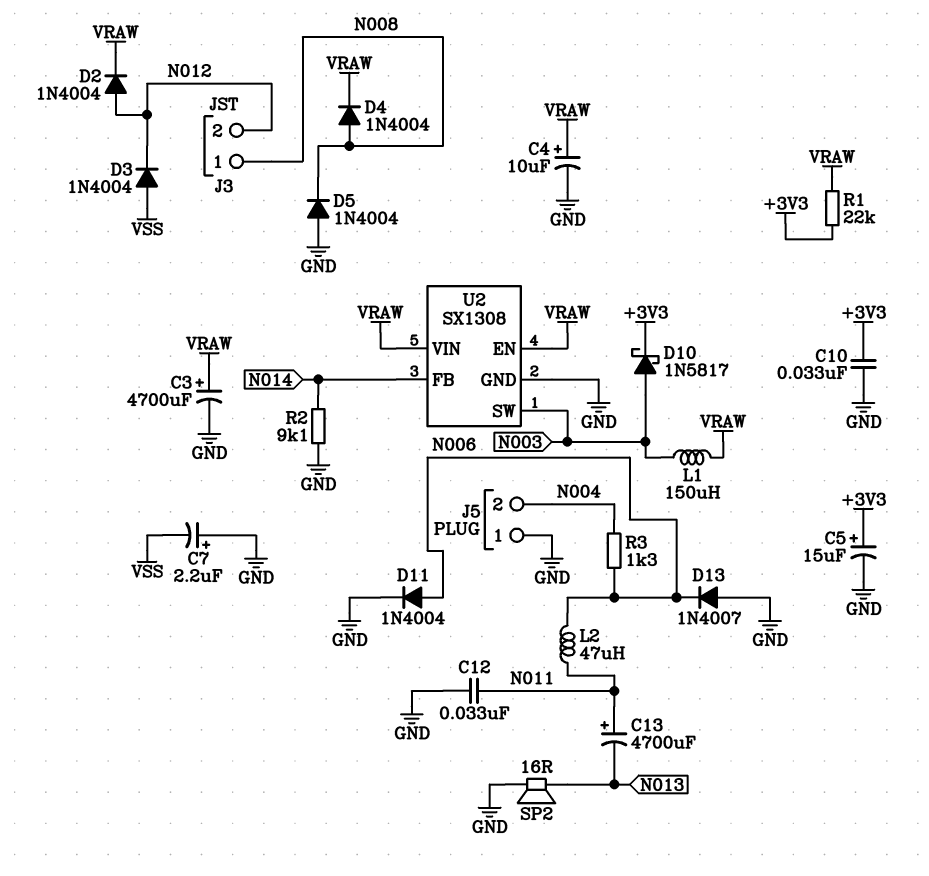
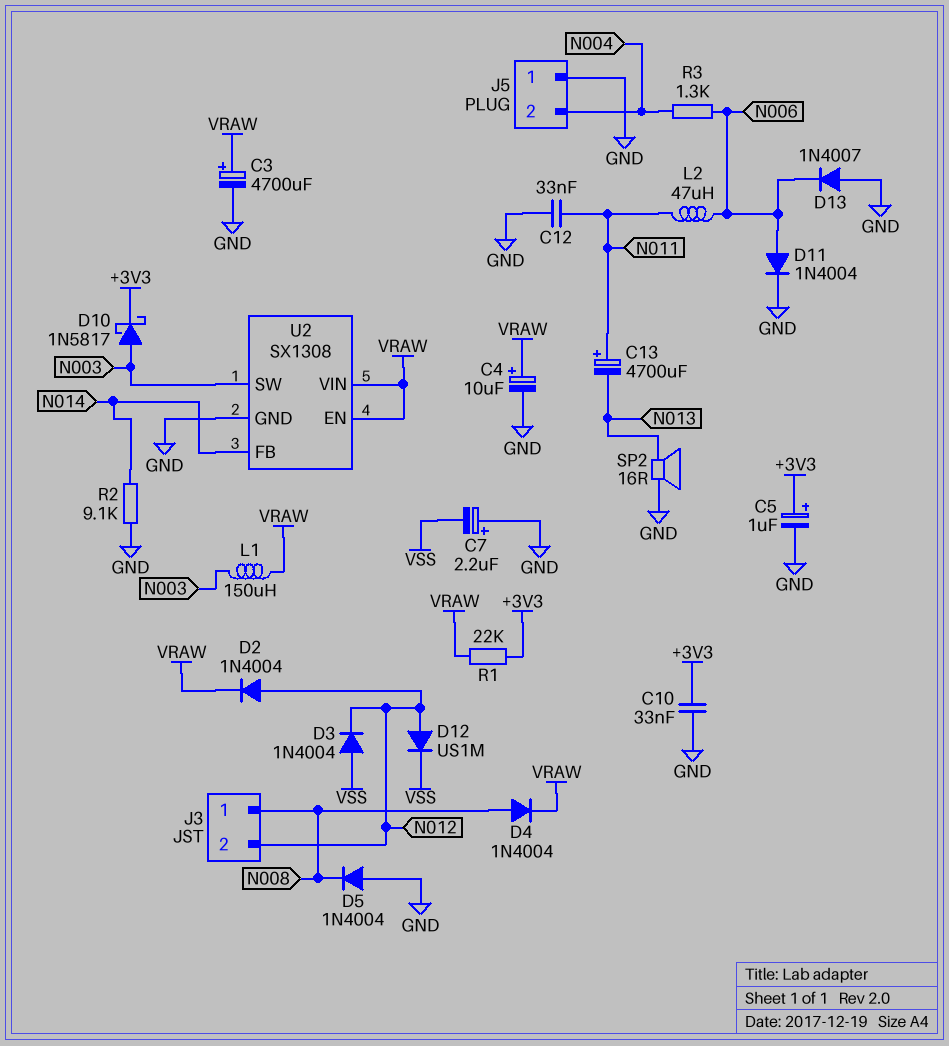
C5: 15uF (plus +3V3, minus GND) -> 1uF (plus +3V3, minus GND)
D12: none -> diode US1M (A N012, K VSS)

